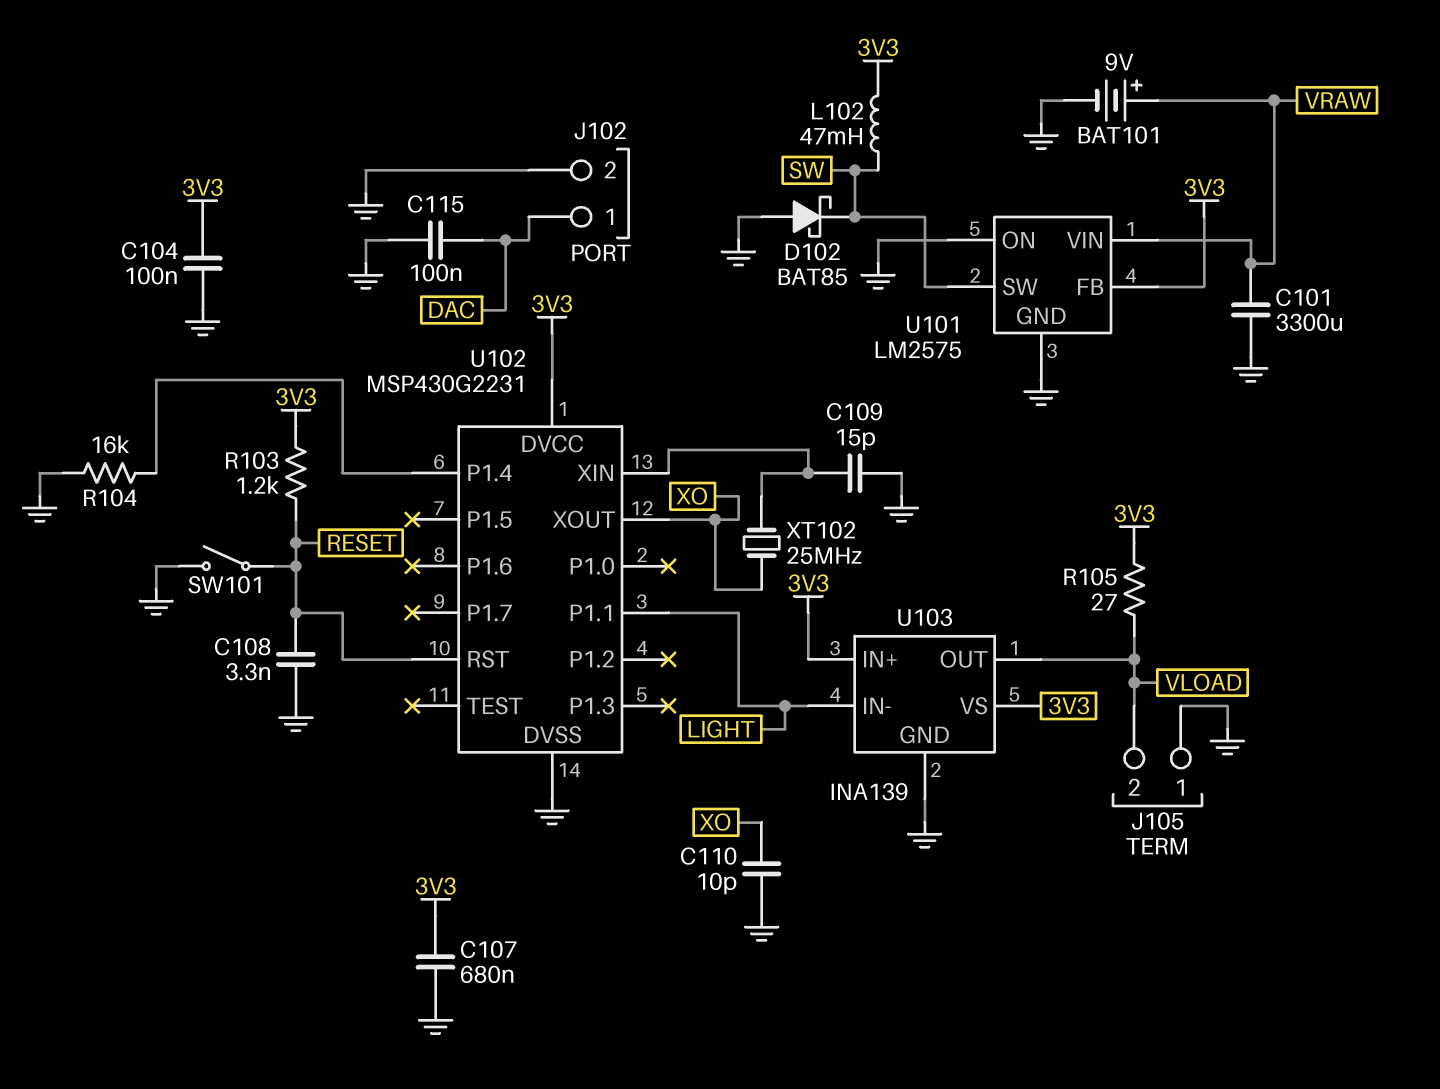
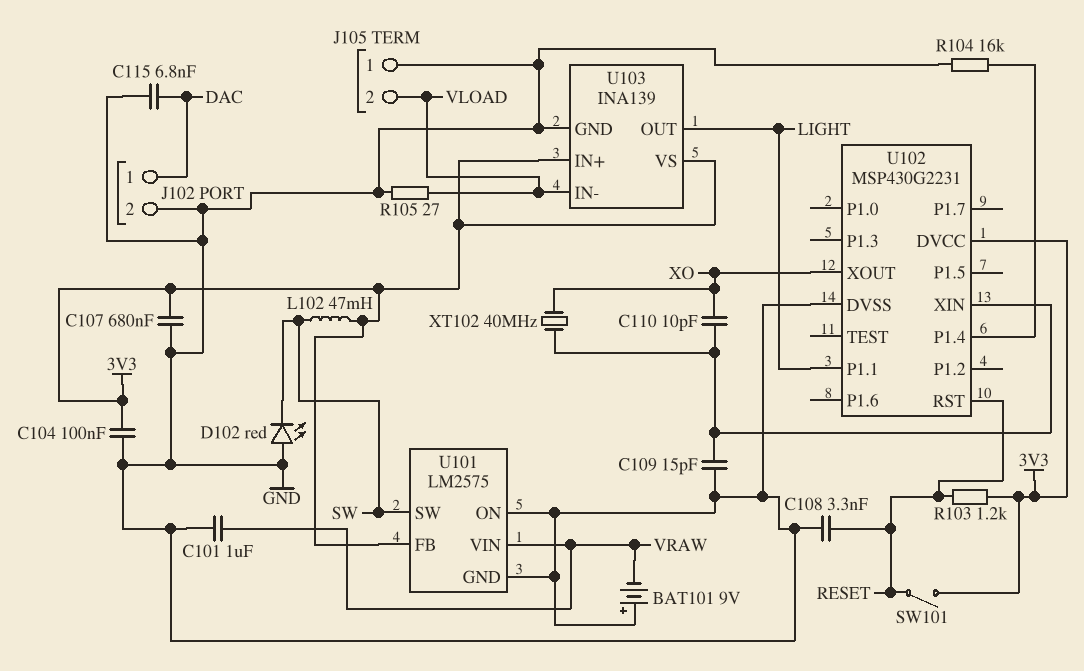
BAT101: 9V (plus VRAW, minus GND) -> 9V (plus GND, minus VRAW)
C101: 3300uF (GND, VRAW) -> 1uF (GND, VRAW)
C110: 10pF (GND, XO) -> 10pF (U102/XIN, XO)
C115: 100nF (DAC, GND) -> 6.8nF (DAC, GND)
D102: schottky BAT85 (A GND, K SW) -> LED red (A GND, K SW)
R105: 27 (3V3, VLOAD) -> 27 (GND, VLOAD)
SW101: switch (GND, RESET) -> switch (3V3, RESET)
U103 pin IN-: LIGHT -> VLOAD
U103 pin OUT: VLOAD -> LIGHT
XT102: 25MHz (U102/XIN, XO) -> 40MHz (U102/XIN, XO)

